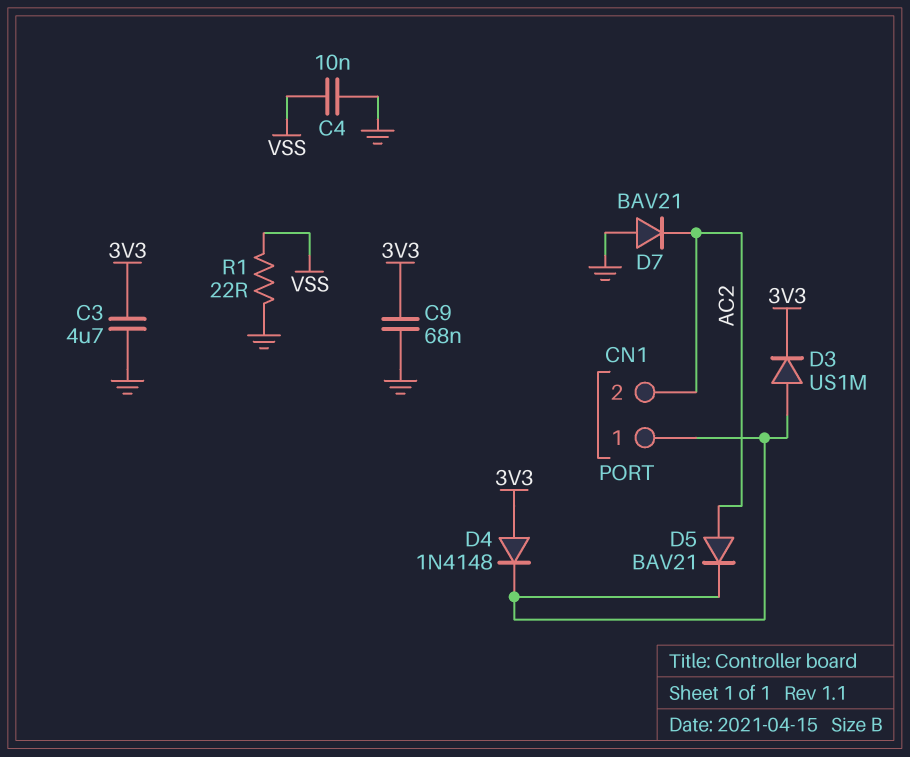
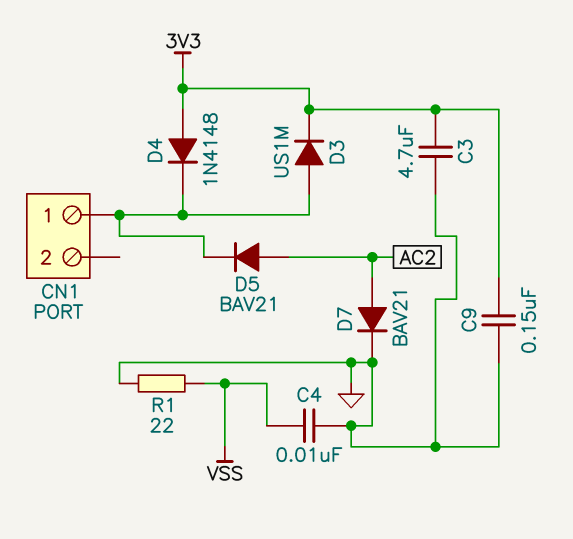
C9: 68nF (3V3, GND) -> 150nF (3V3, GND)
CN1 pin 2: AC2 -> none
D7: diode BAV21 (A GND, K AC2) -> diode BAV21 (A AC2, K GND)

